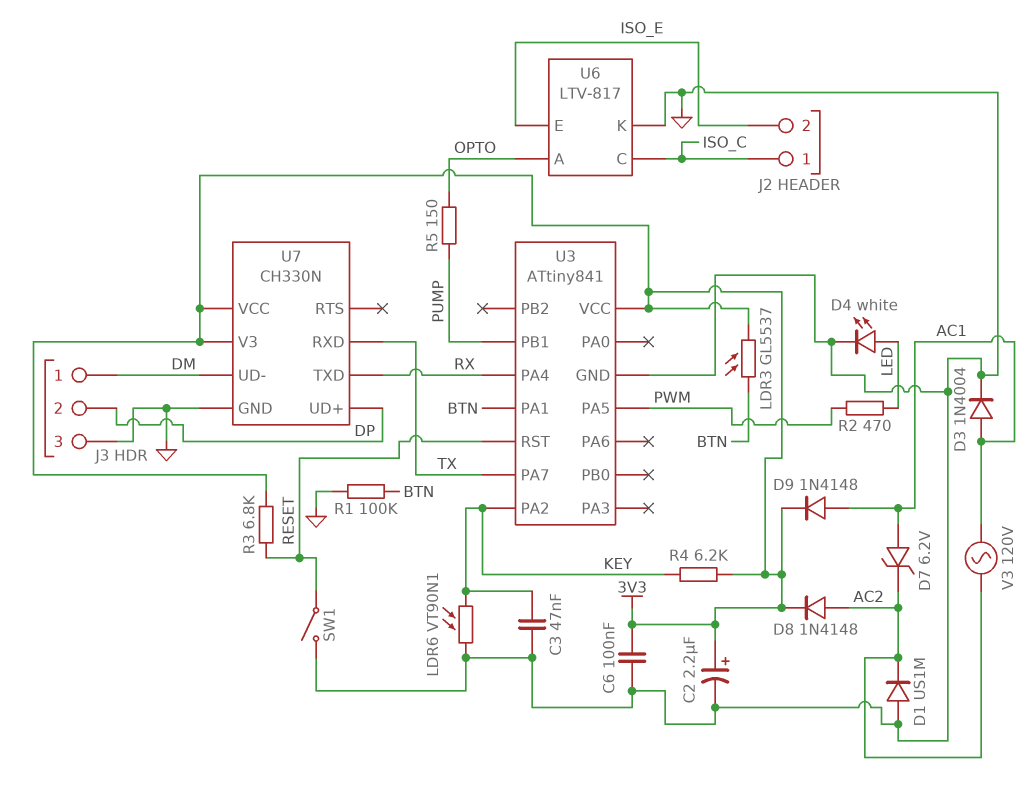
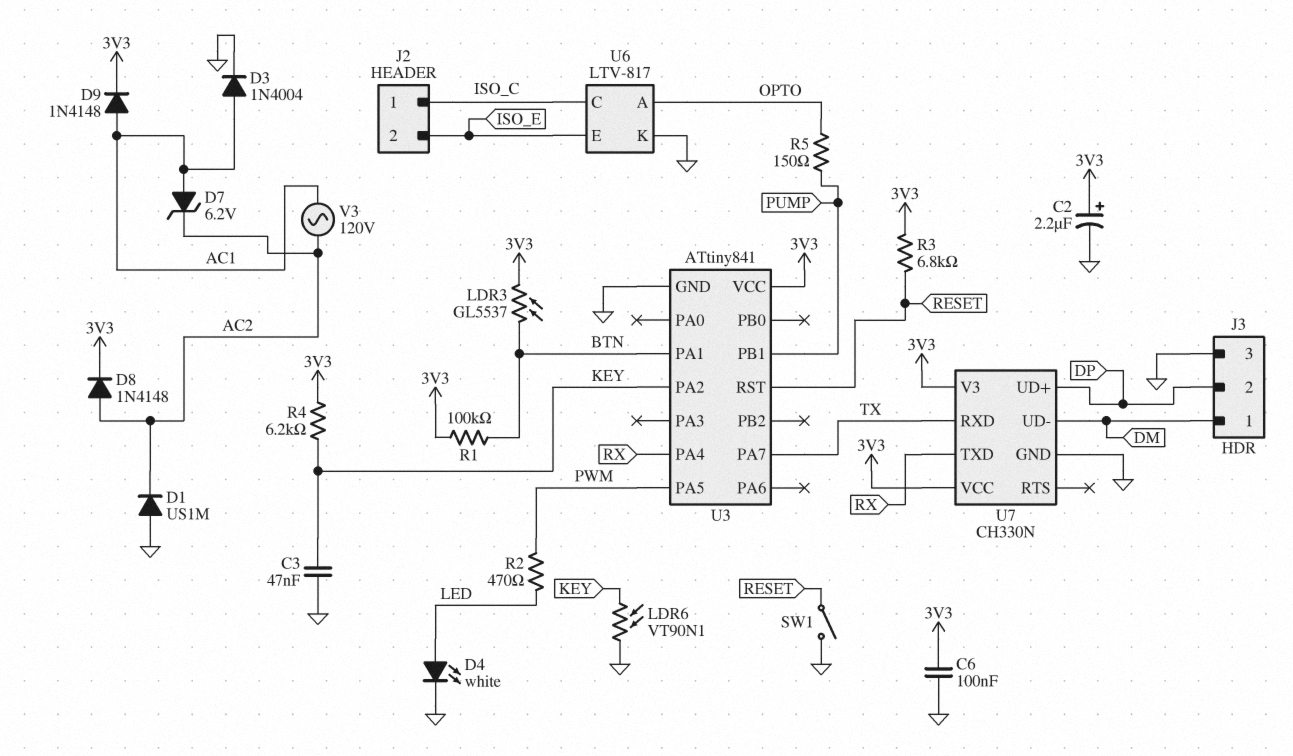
R1: 100k (BTN, GND) -> 100k (3V3, BTN)

